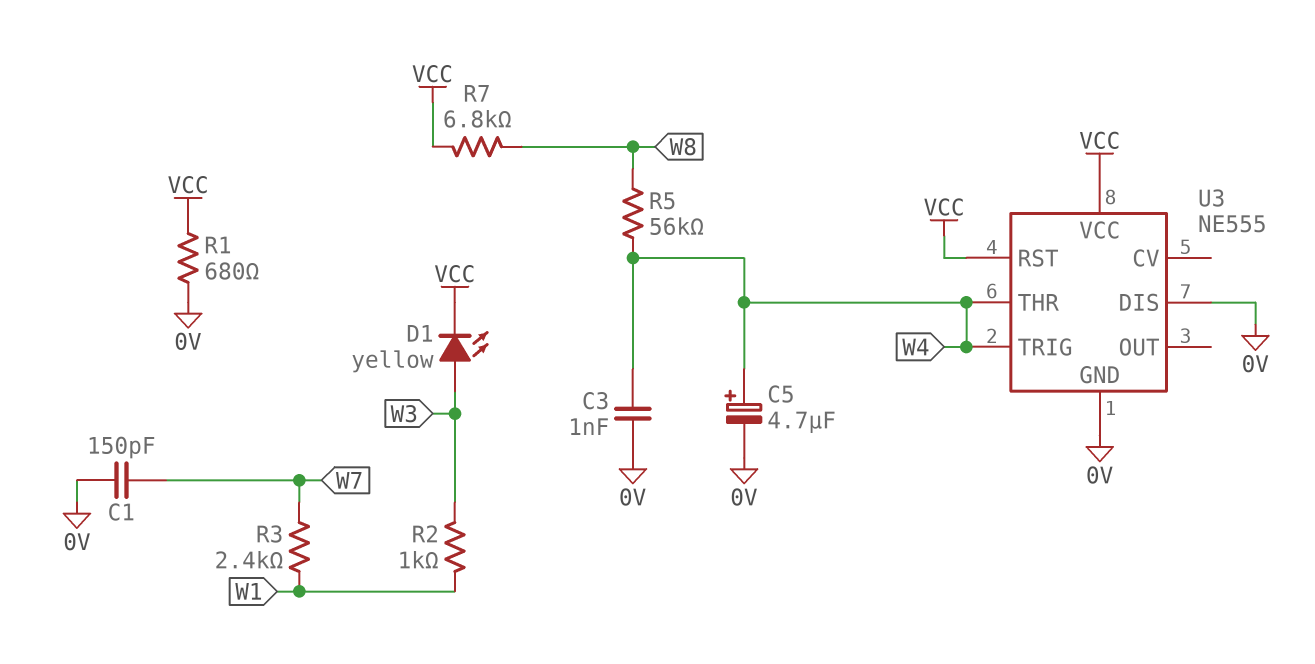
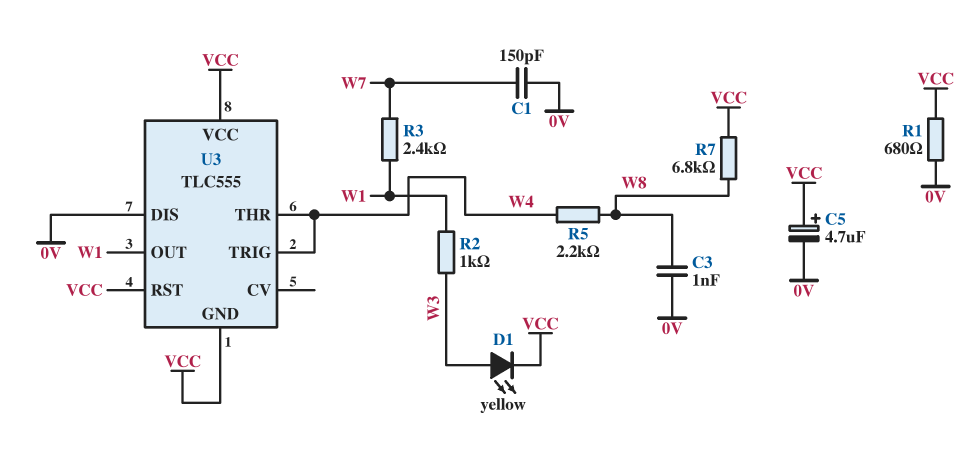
C3: 1nF (0V, W4) -> 1nF (0V, W8)
C5: 4.7uF (plus W4, minus 0V) -> 4.7uF (plus VCC, minus 0V)
R5: 56k (W4, W8) -> 2.2k (W4, W8)
U3: NE555 -> TLC555
U3 pin GND: 0V -> VCC
U3 pin OUT: none -> W1

